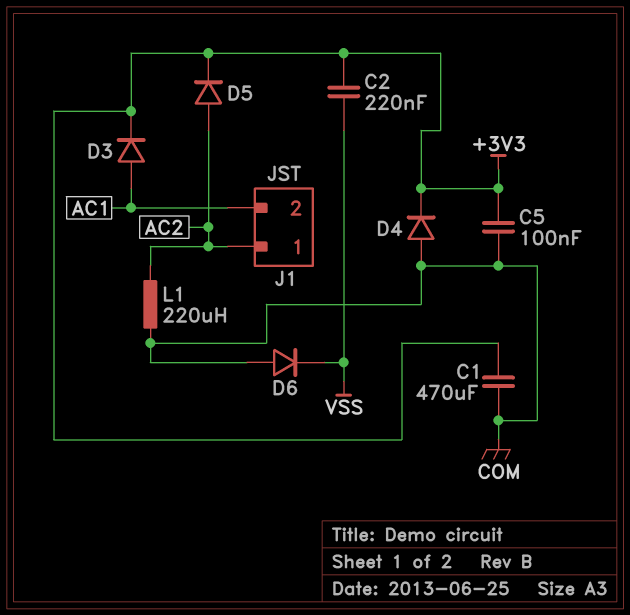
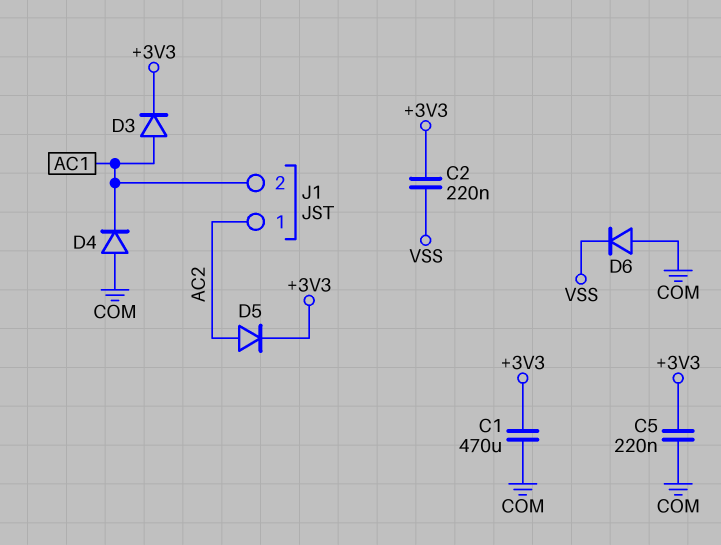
C5: 100nF (+3V3, COM) -> 220nF (+3V3, COM)
D4: diode (A COM, K +3V3) -> diode (A COM, K AC1)
L1: 220uH (AC2, COM) -> none

